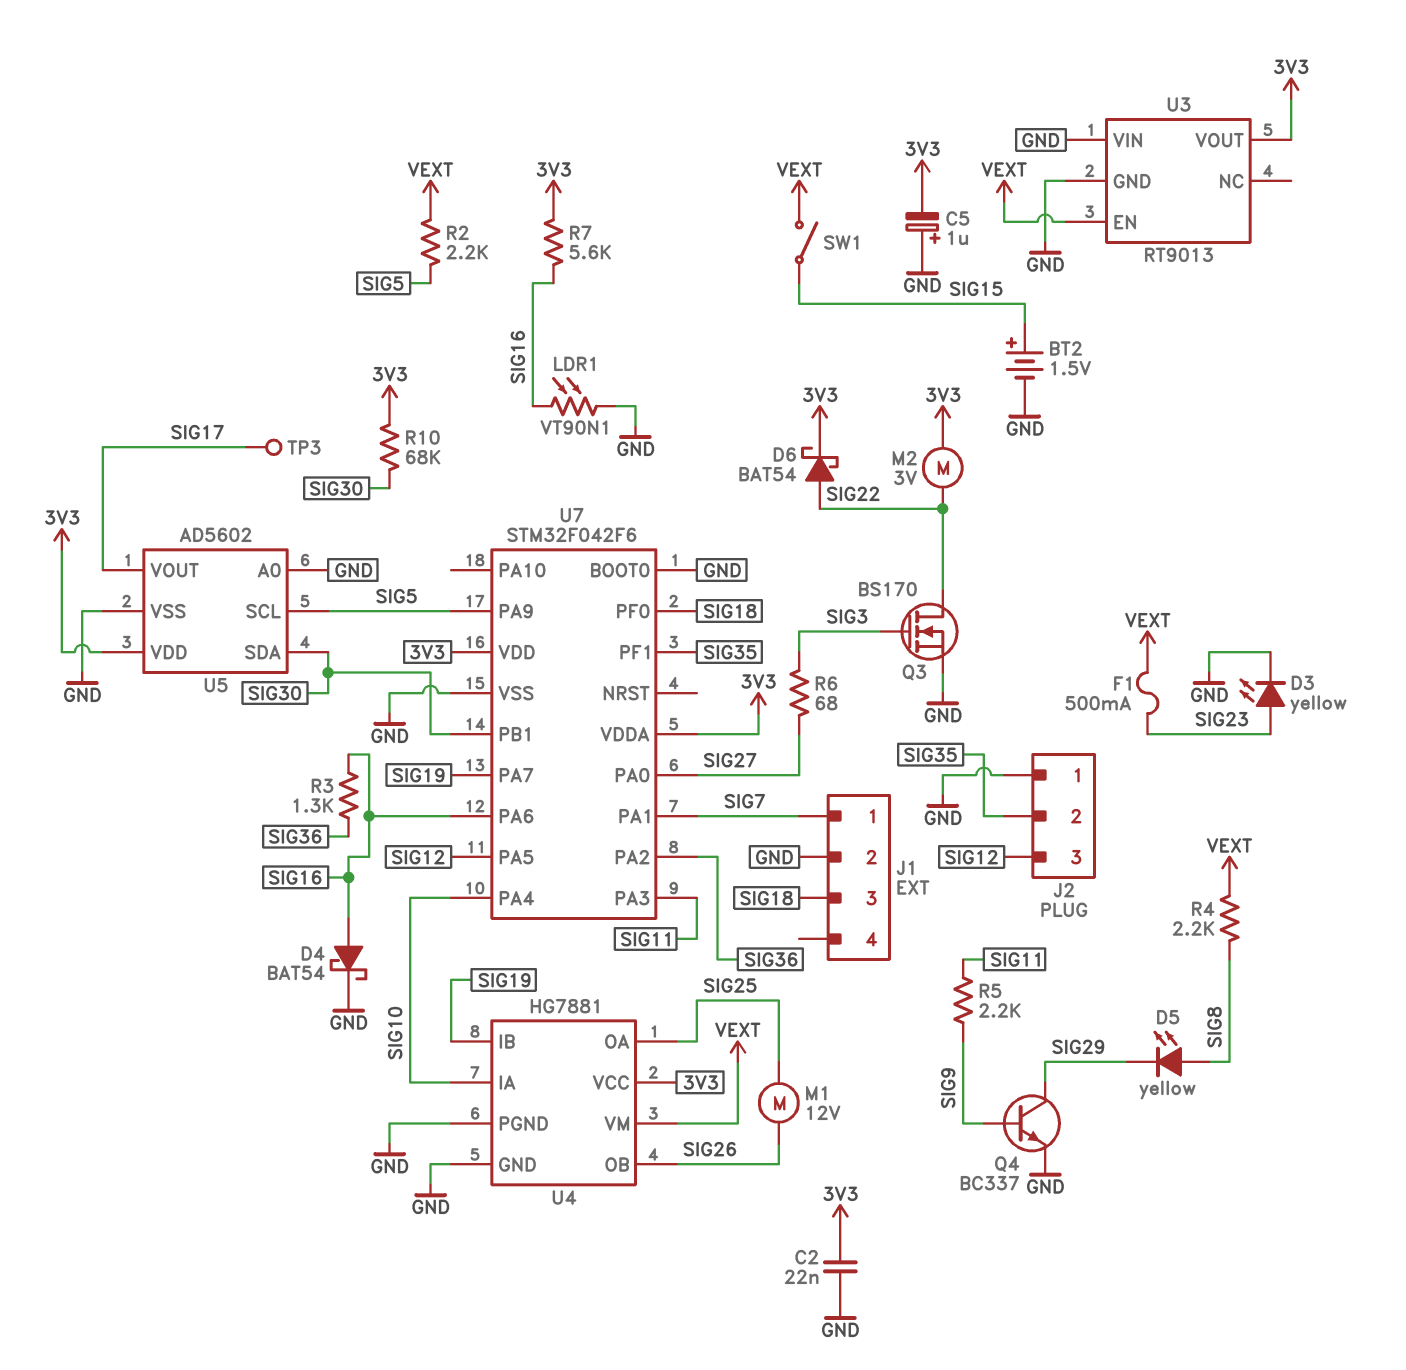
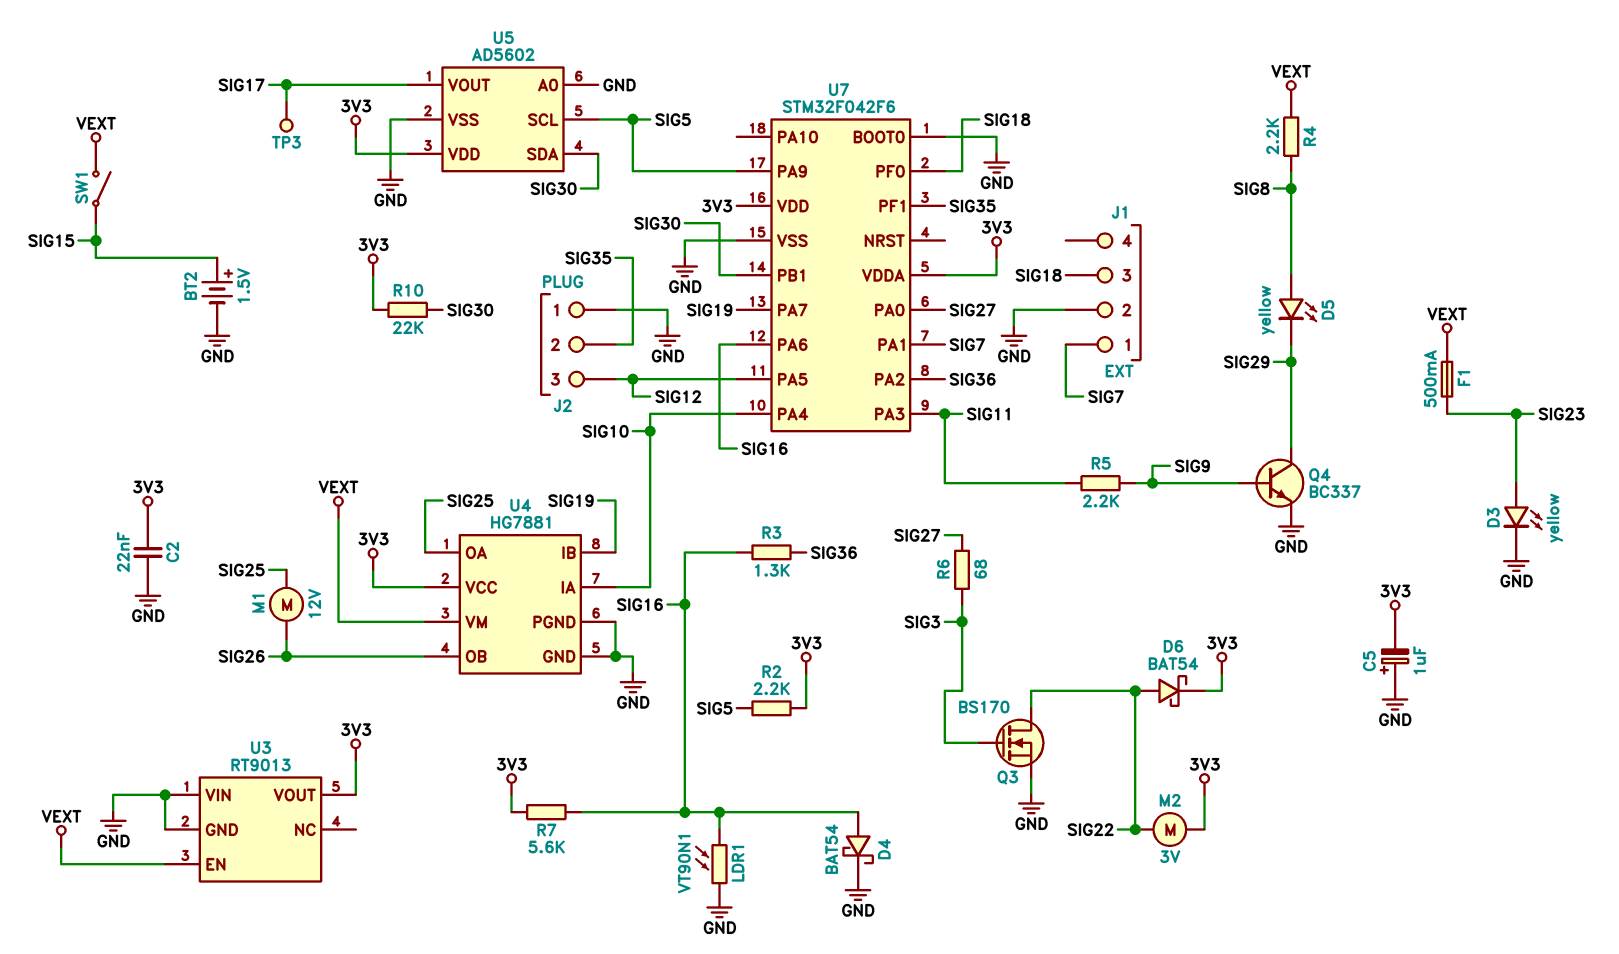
R2: 2.2k (SIG5, VEXT) -> 2.2k (3V3, SIG5)
R10: 68k (3V3, SIG30) -> 22k (3V3, SIG30)

